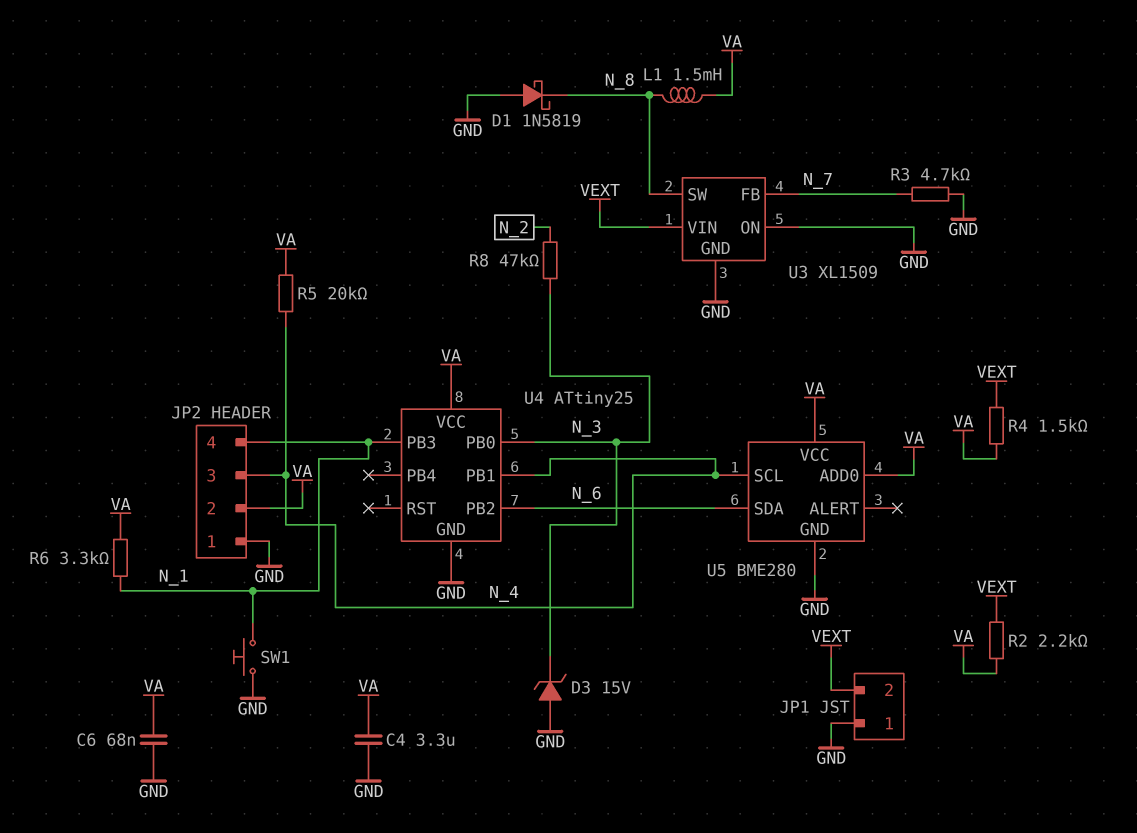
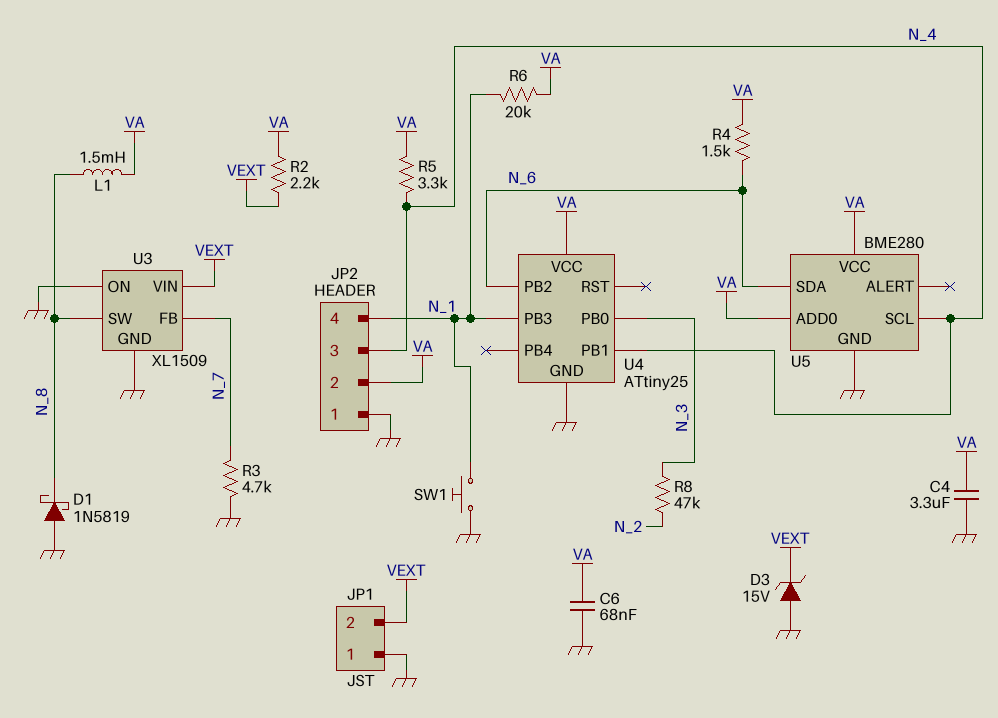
D3: zener 15V (A GND, K N_3) -> zener 15V (A GND, K VEXT)
R4: 1.5k (VA, VEXT) -> 1.5k (N_6, VA)
R5: 20k (N_4, VA) -> 3.3k (N_4, VA)
R6: 3.3k (N_1, VA) -> 20k (N_1, VA)

